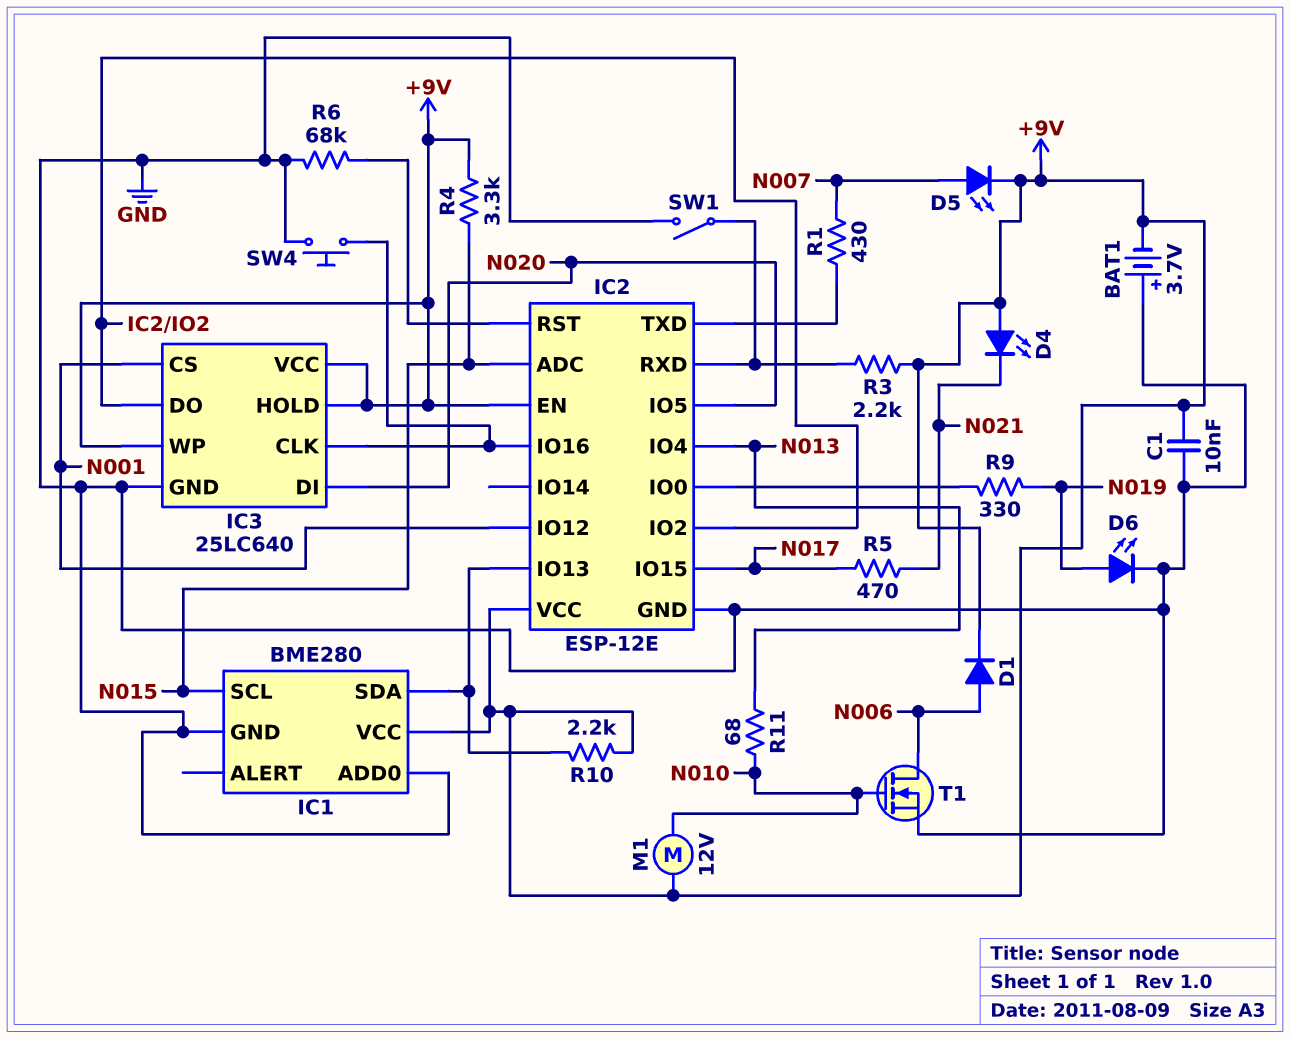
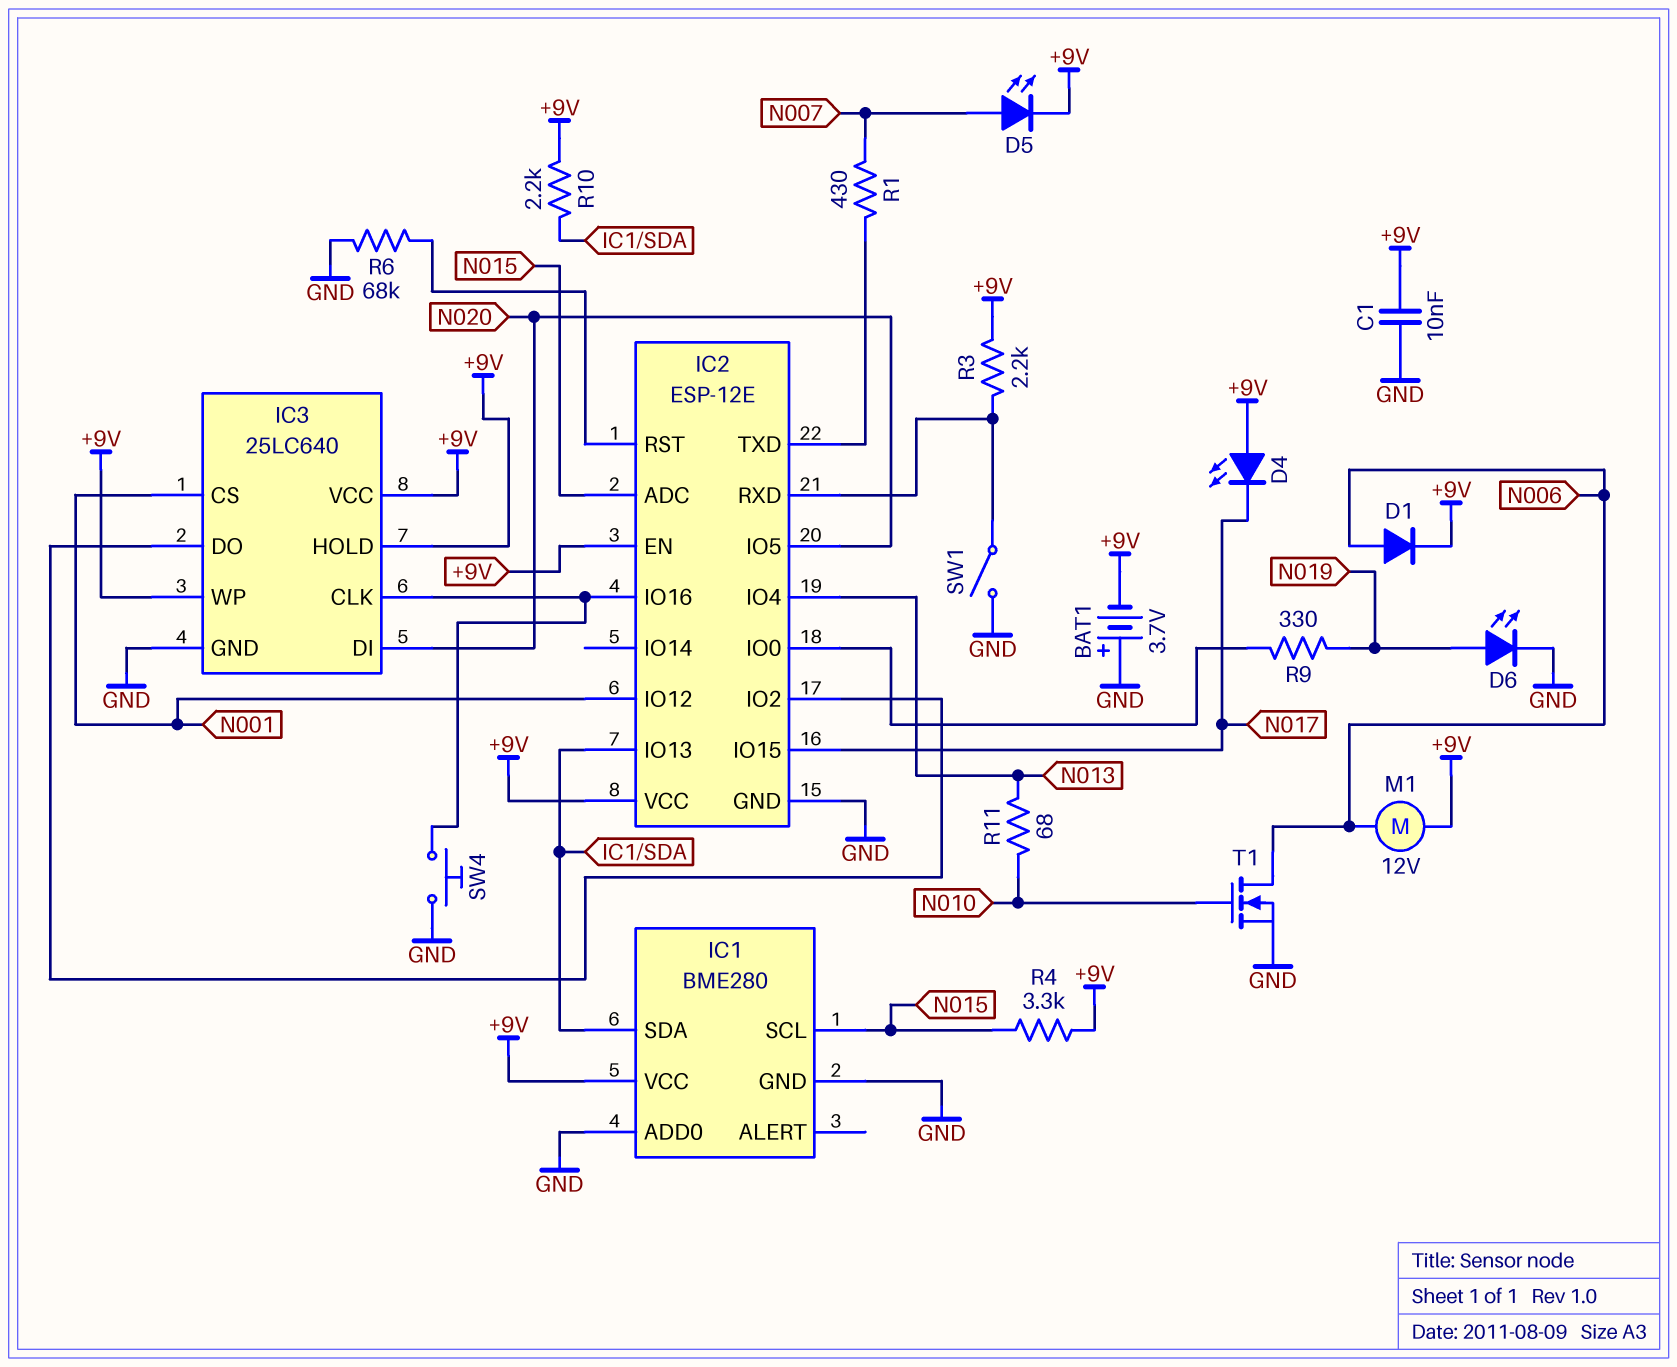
D4: LED (A +9V, K N021) -> LED (A +9V, K N017)
M1: motor 12V (+9V, N010) -> motor 12V (+9V, N006)
R5: 470 (N017, N021) -> none

